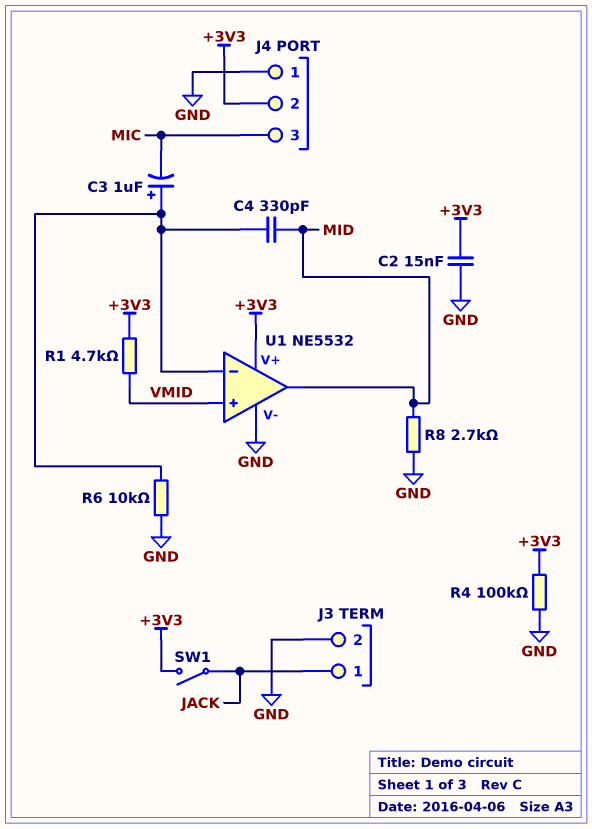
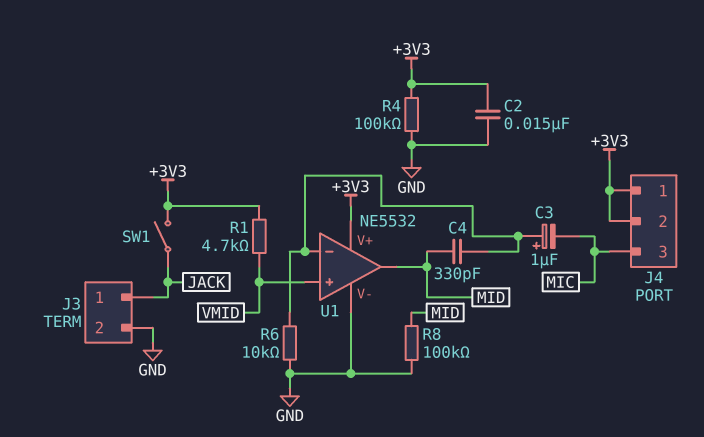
J4 pin 1: GND -> +3V3
R8: 2.7k (GND, MID) -> 100k (GND, MID)

